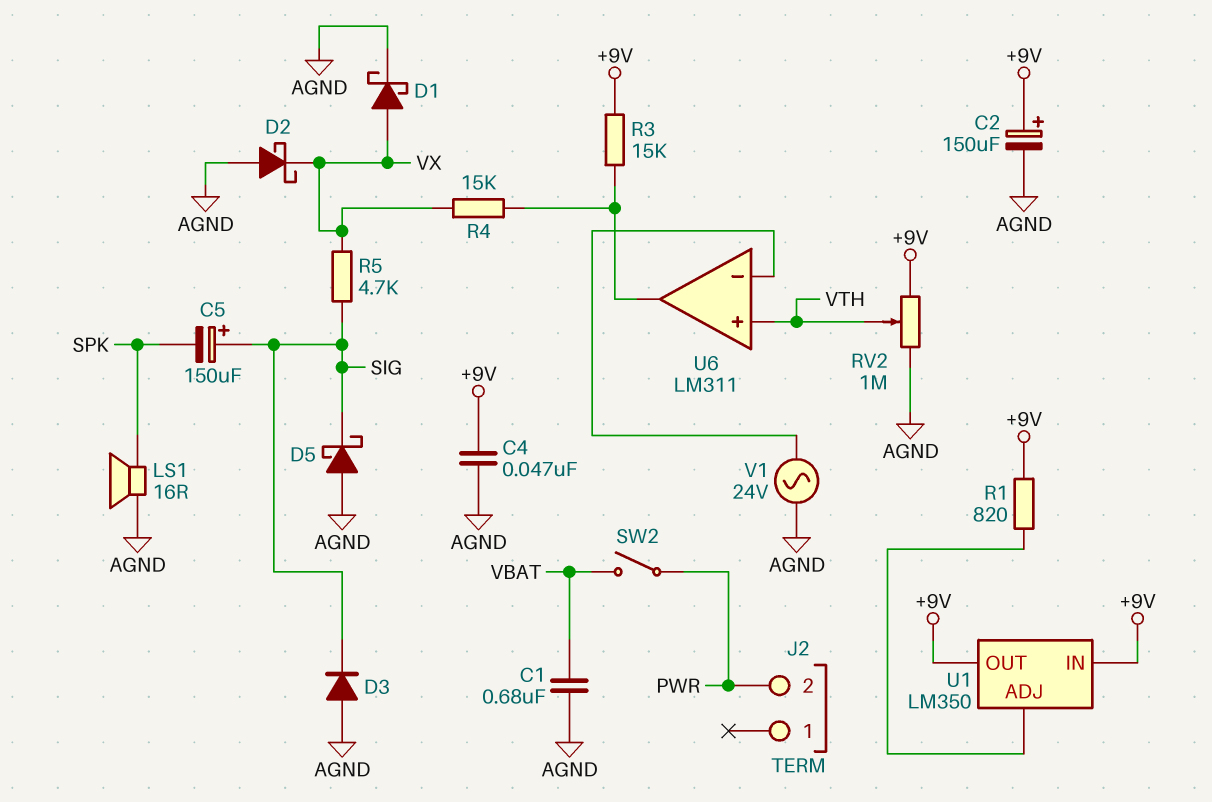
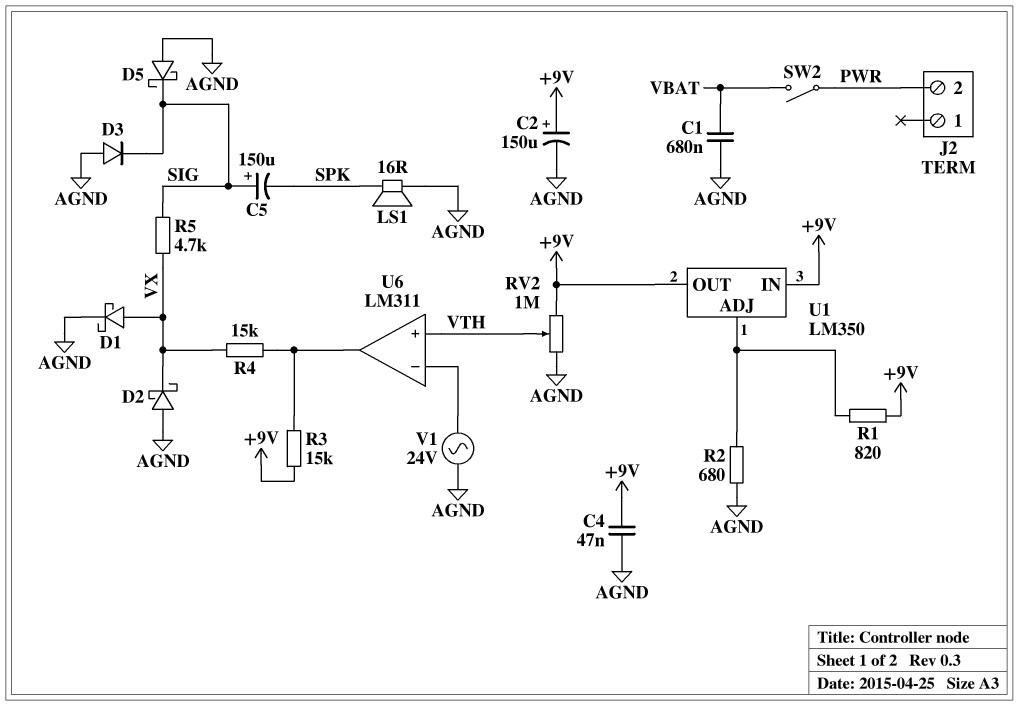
R2: none -> 680 (AGND, U1/ADJ)

